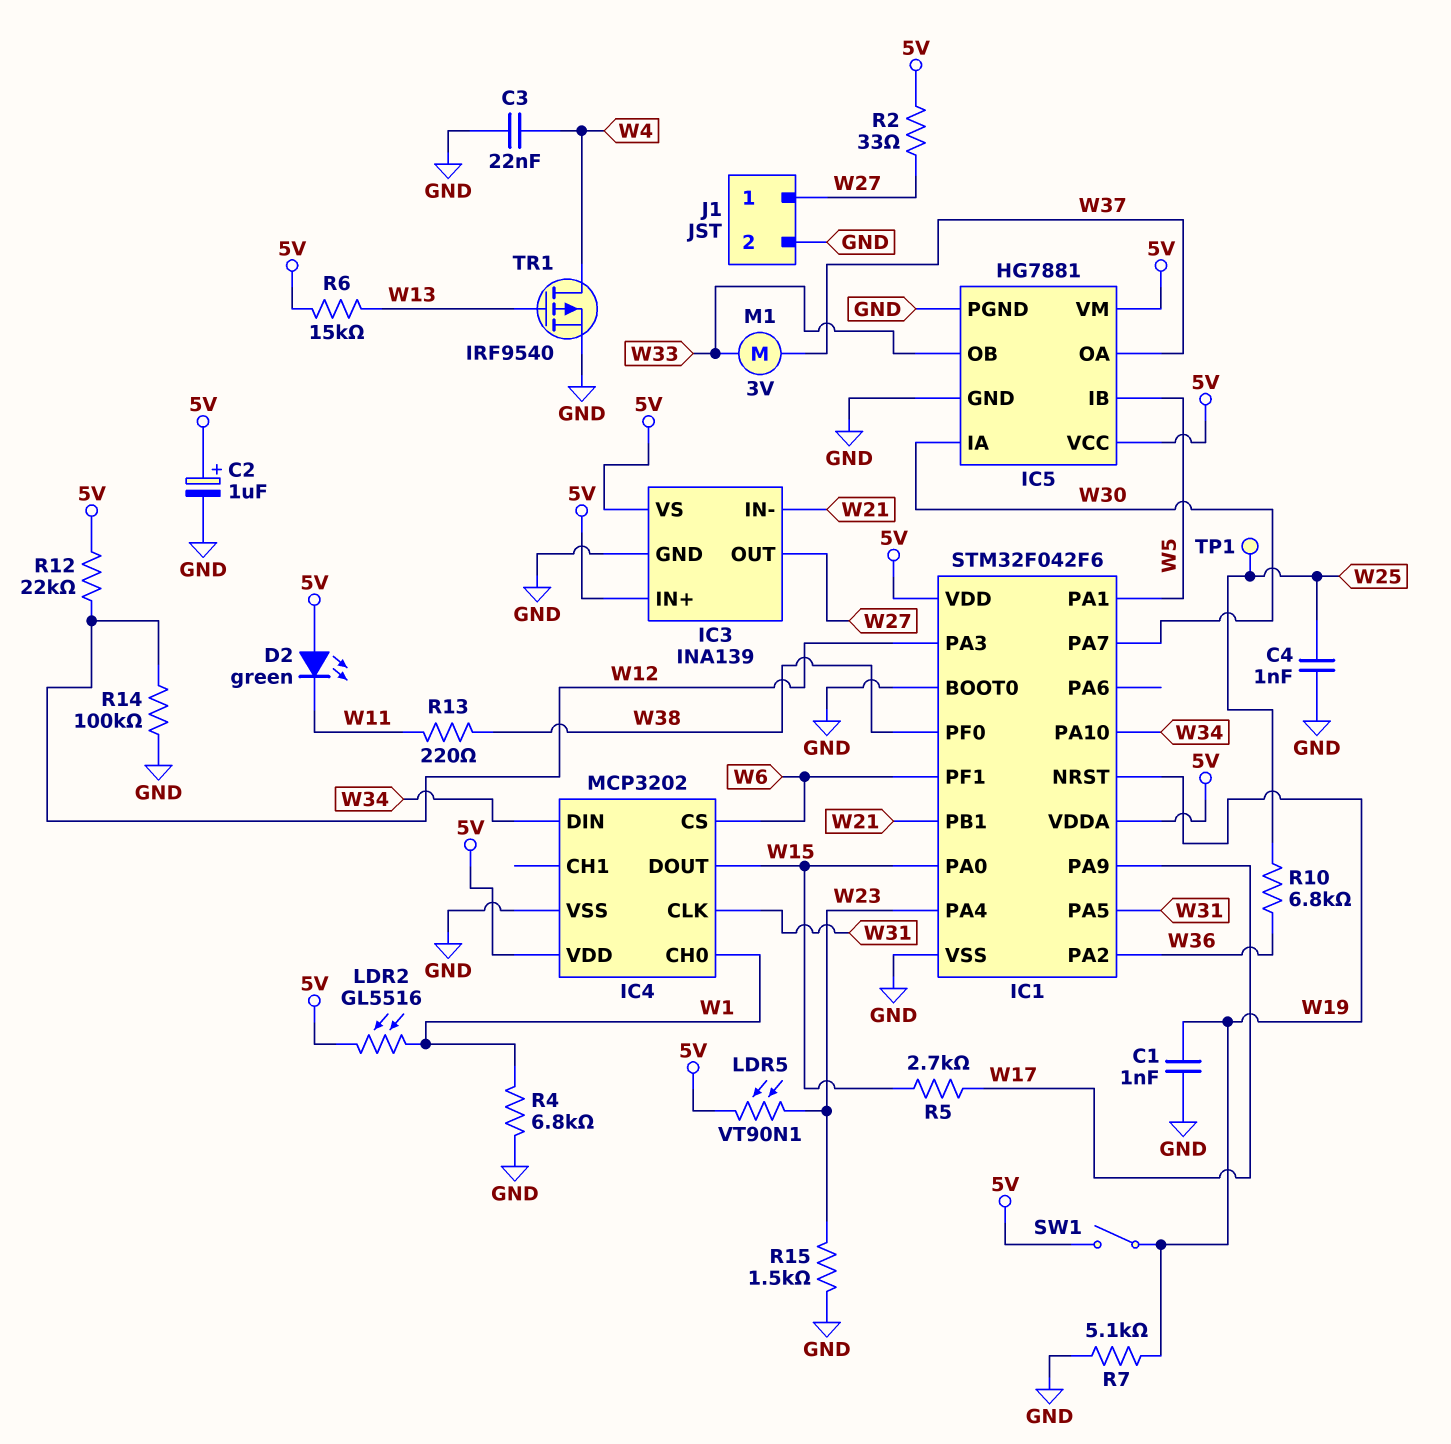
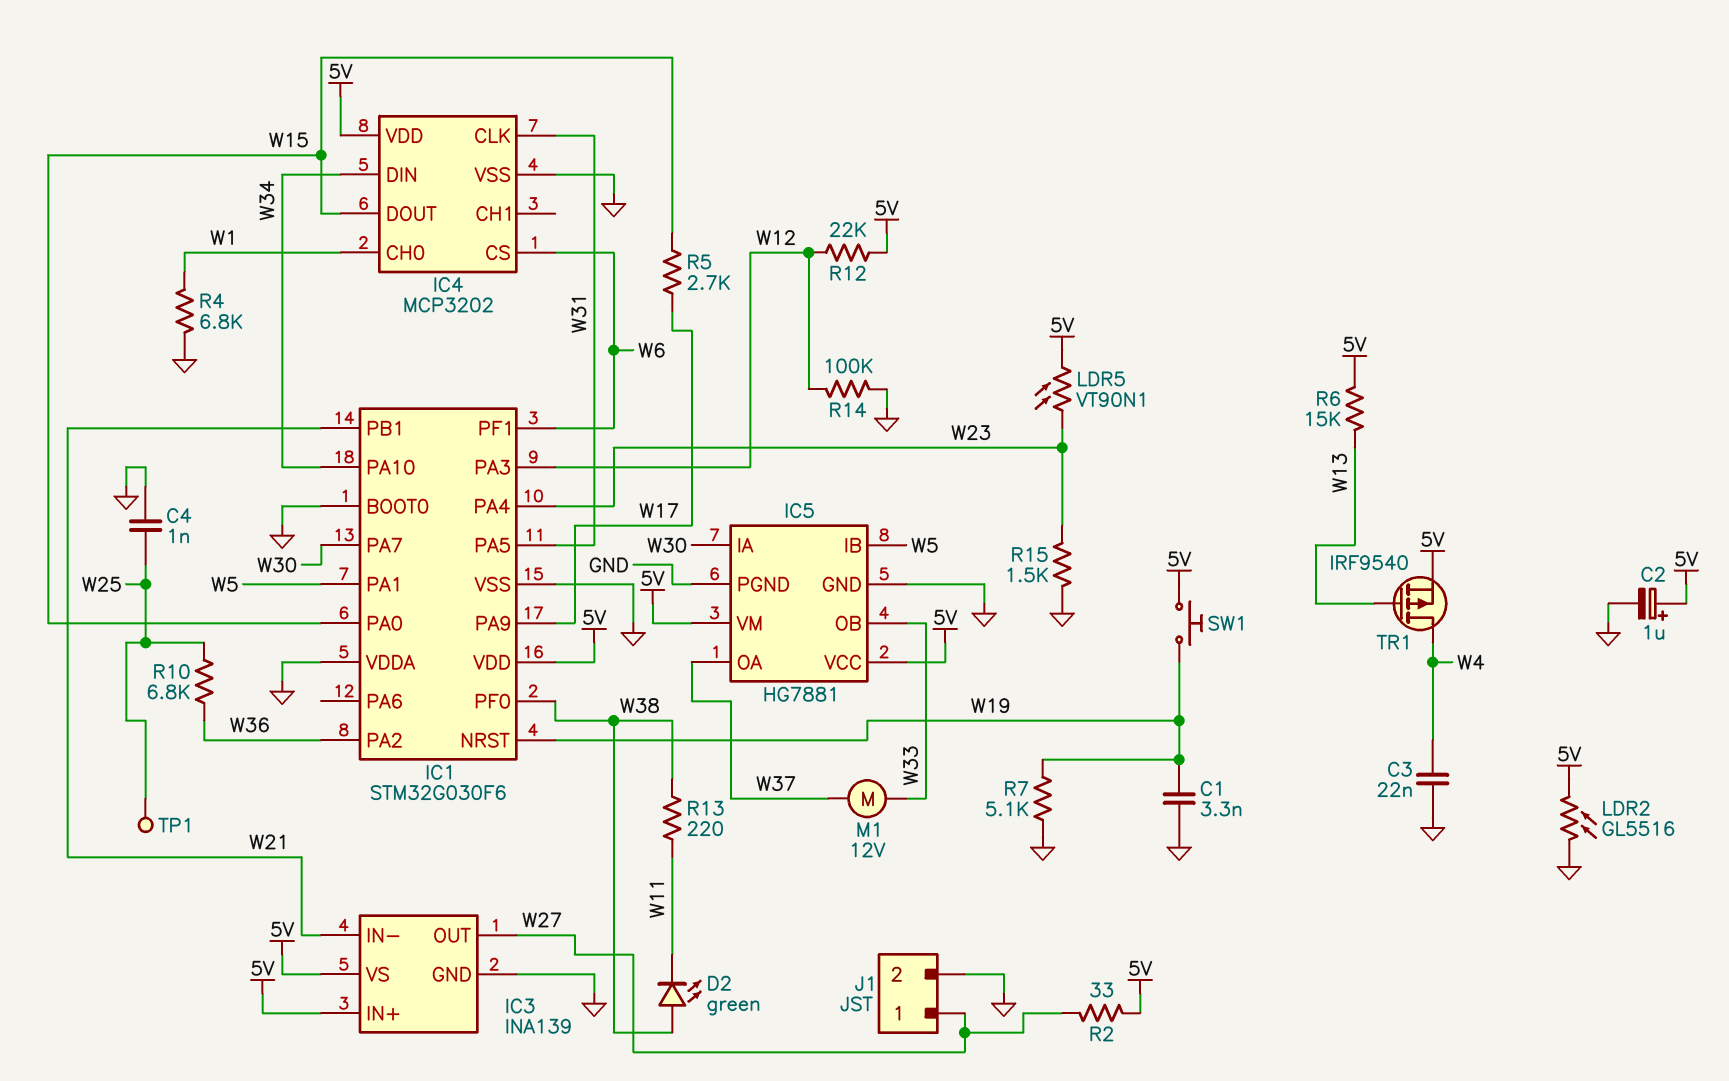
C1: 1nF (GND, W19) -> 3.3nF (GND, W19)
D2: LED green (A 5V, K W11) -> LED green (A W38, K W11)
IC1: STM32F042F6 -> STM32G030F6
IC1 pin VDDA: 5V -> GND
LDR2: GL5516 (5V, W1) -> GL5516 (5V, GND)
M1: motor 3V (W33, W37) -> motor 12V (W33, W37)
SW1: switch (5V, W19) -> button (5V, W19)
TR1: PMOS IRF9540 (G W13, D W4, S GND) -> PMOS IRF9540 (G W13, D W4, S 5V)

